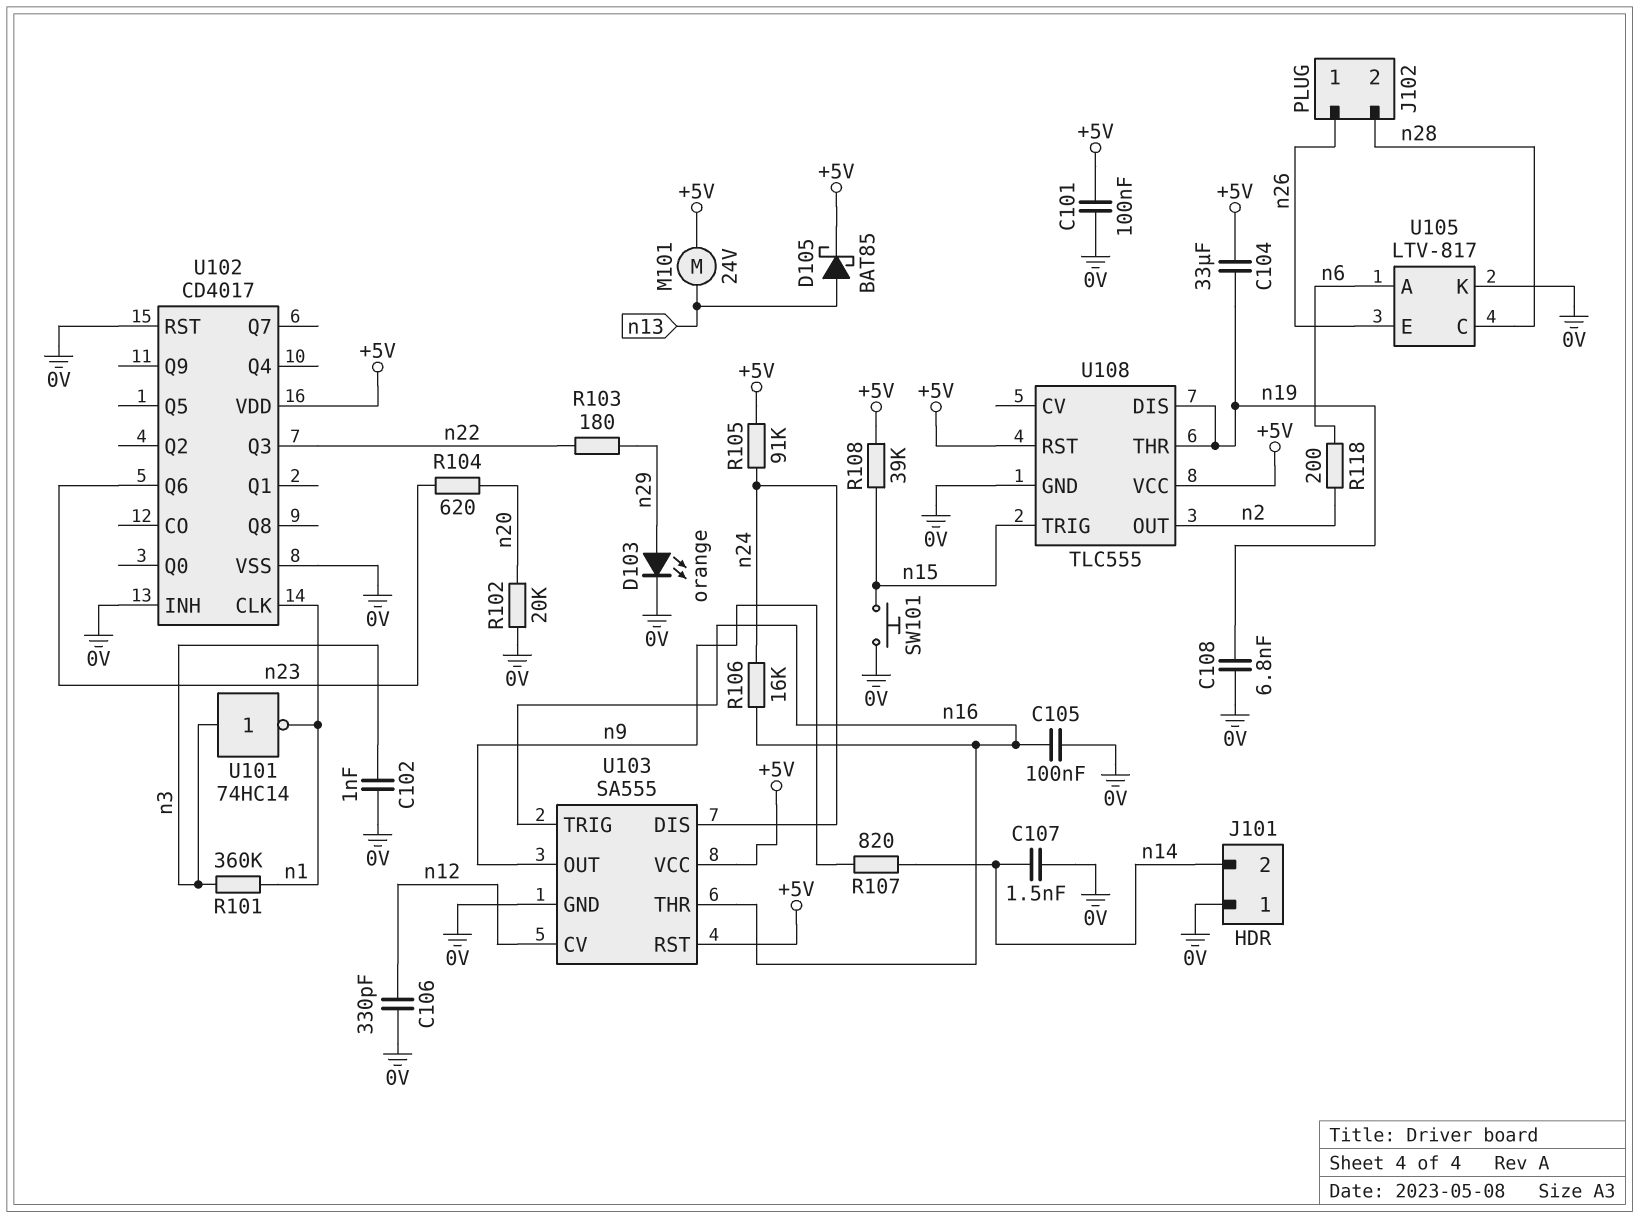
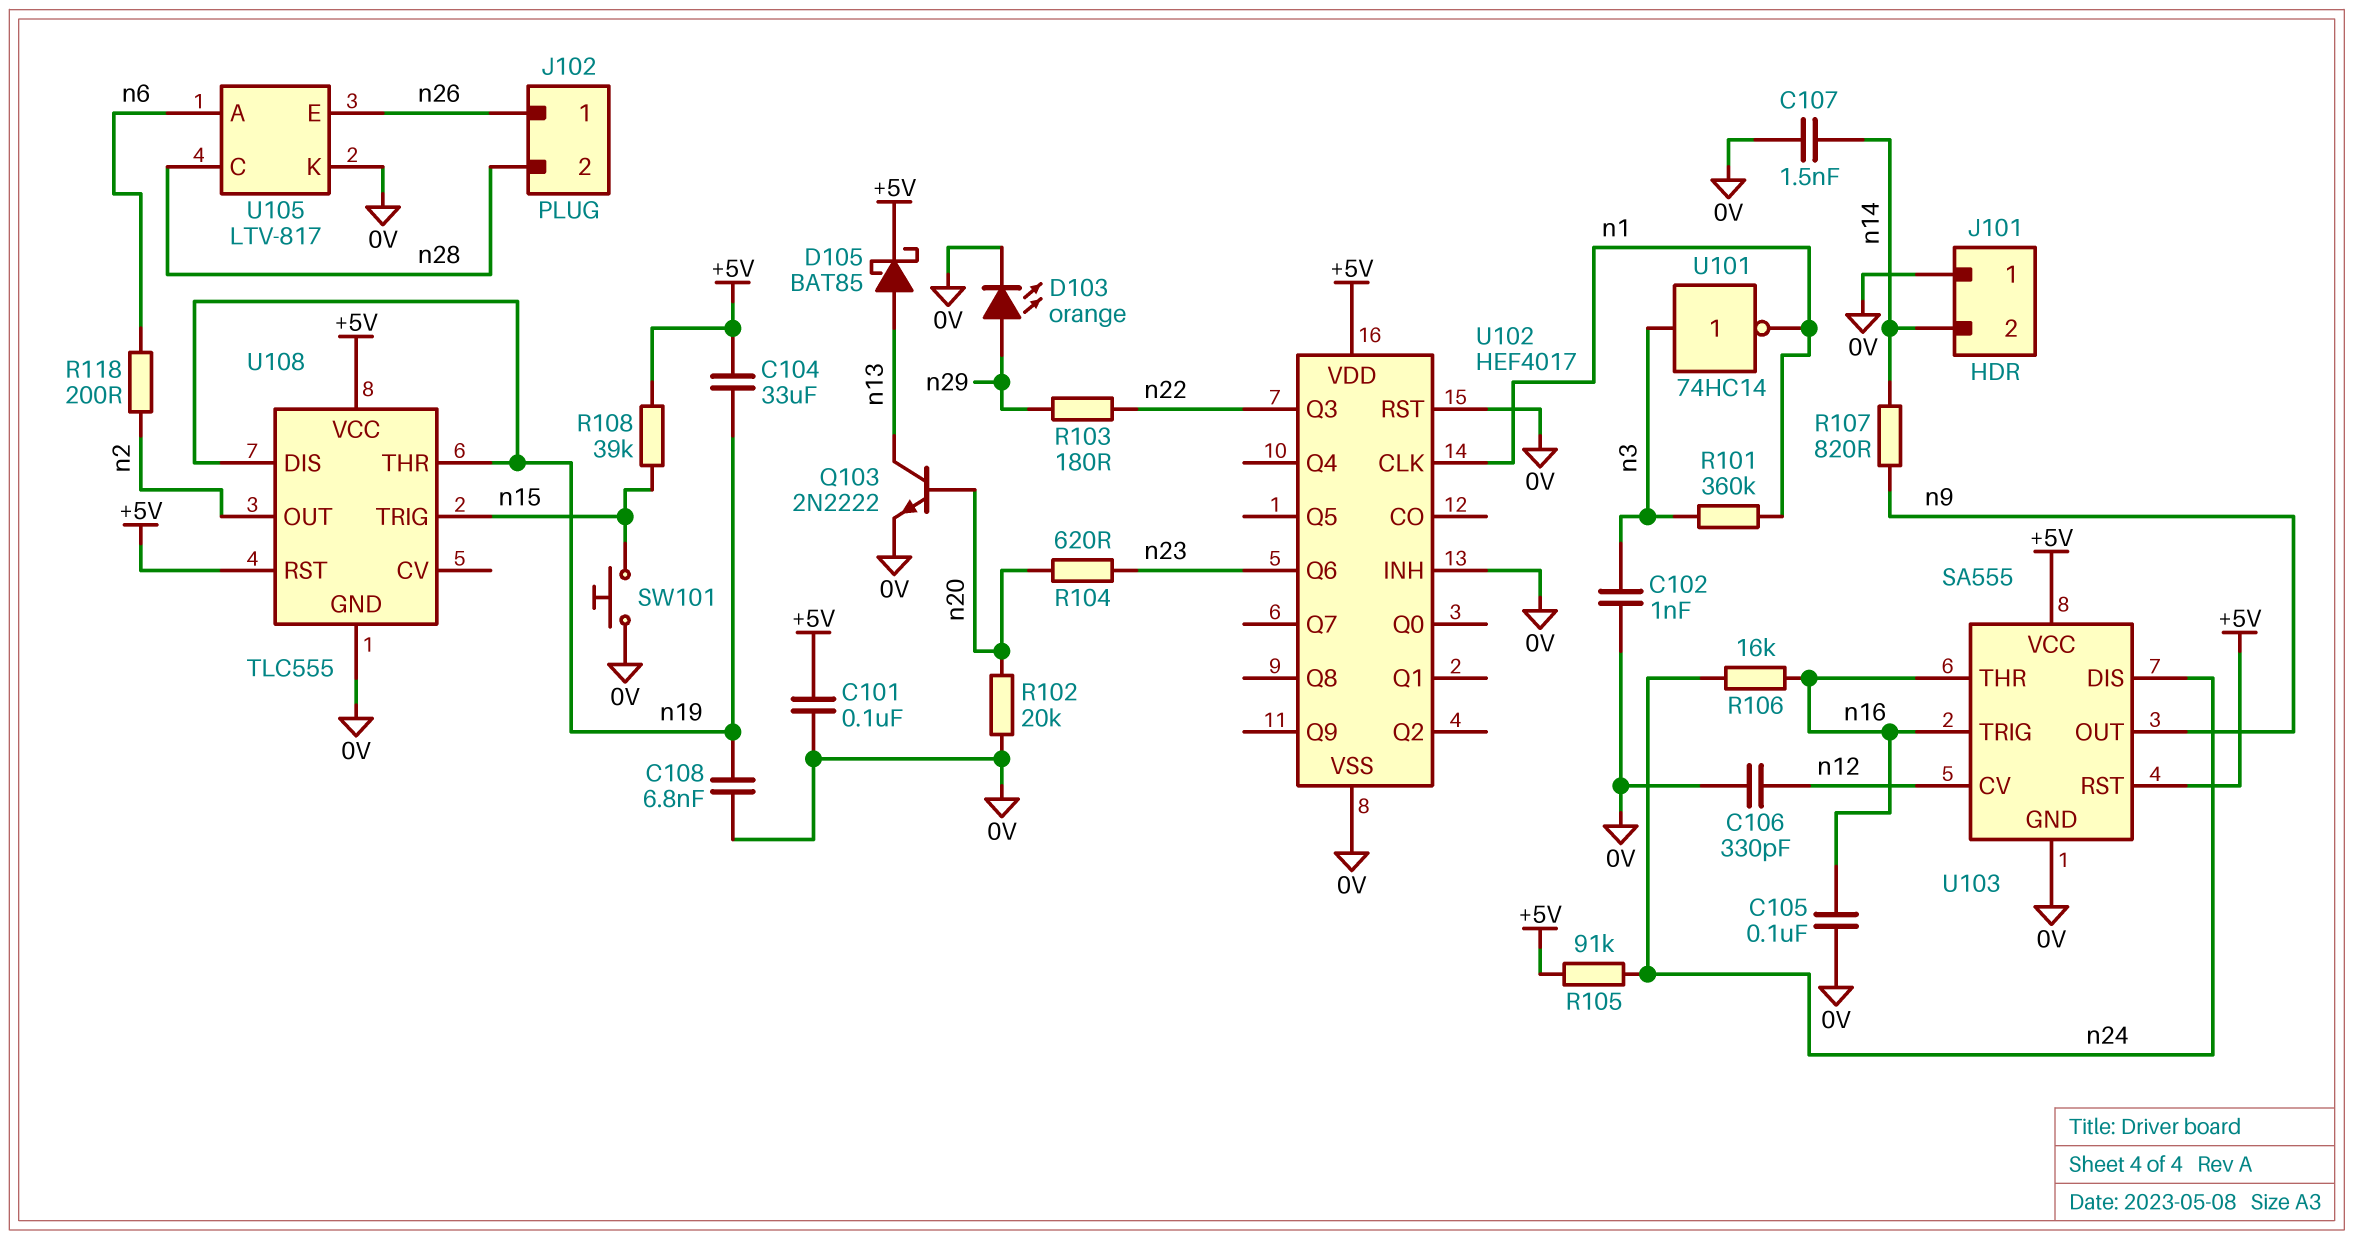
M101: motor 24V (+5V, n13) -> none
Q103: none -> NPN 2N2222 (B n20, C n13, E 0V)
U102: CD4017 -> HEF4017

